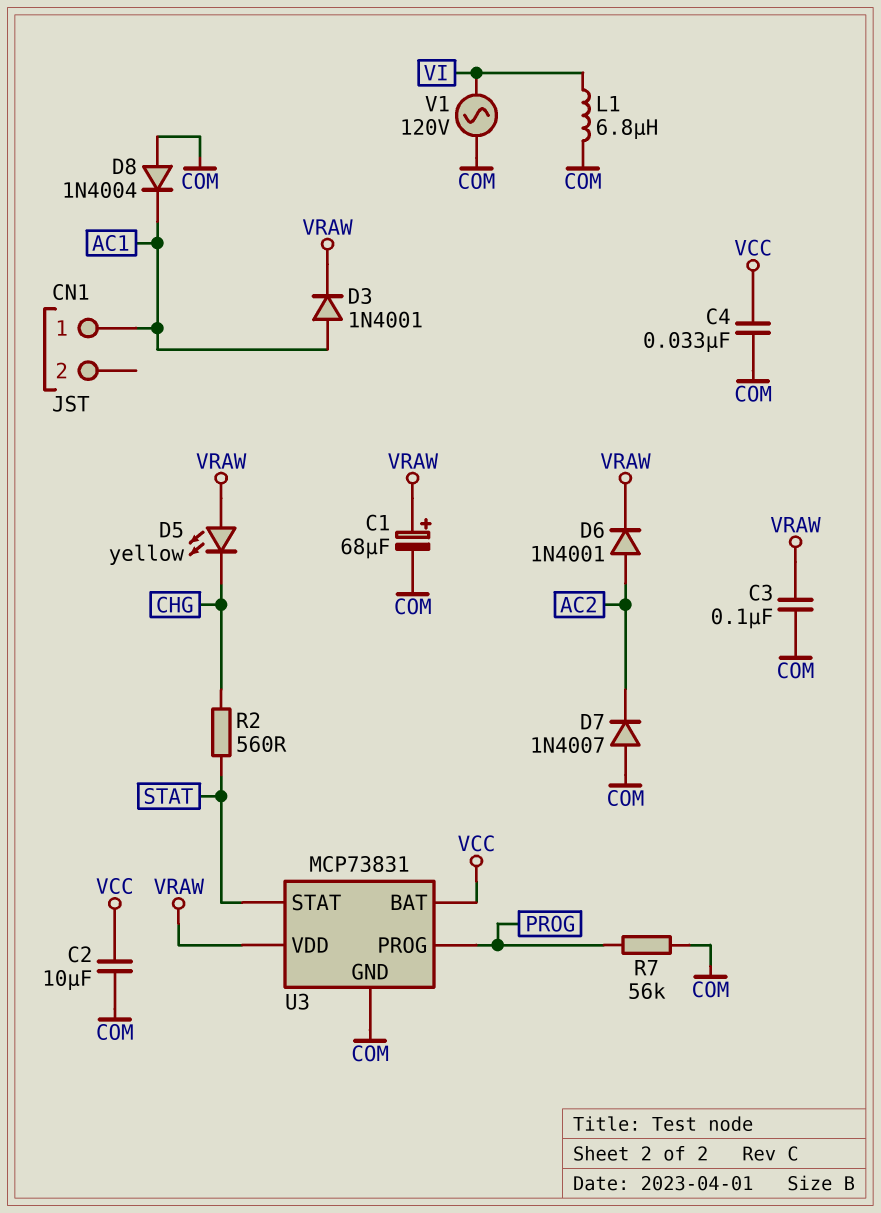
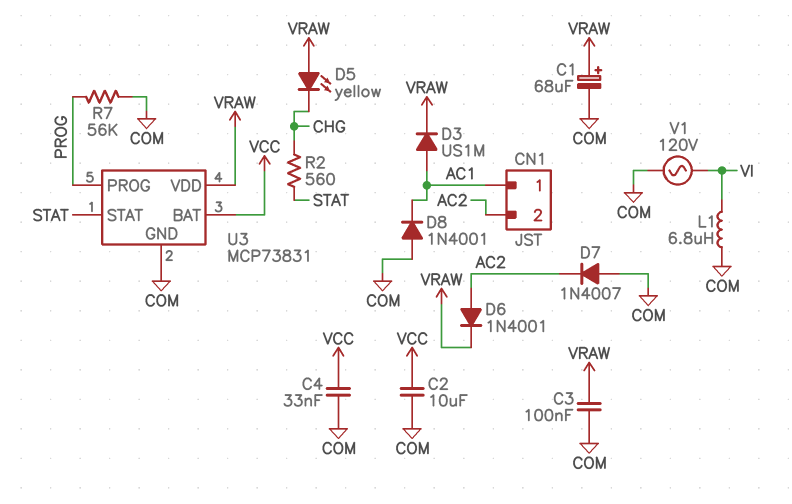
CN1 pin 2: none -> AC2
D3: diode 1N4001 (A AC1, K VRAW) -> diode US1M (A AC1, K VRAW)
D8: diode 1N4004 (A COM, K AC1) -> diode 1N4001 (A COM, K AC1)

